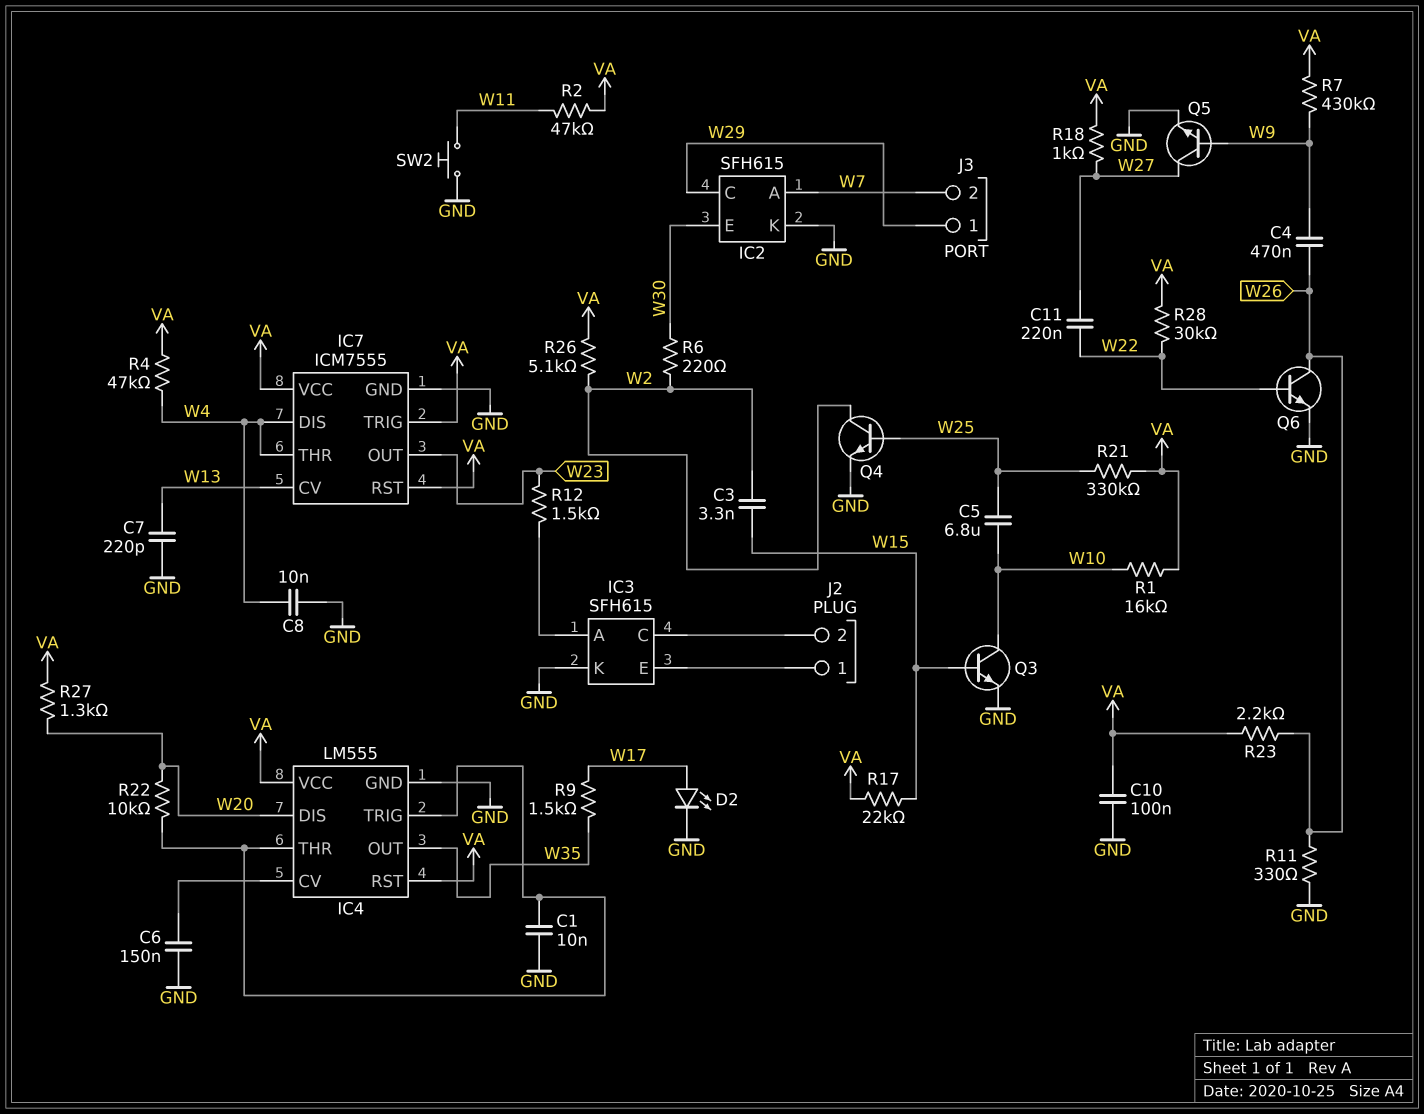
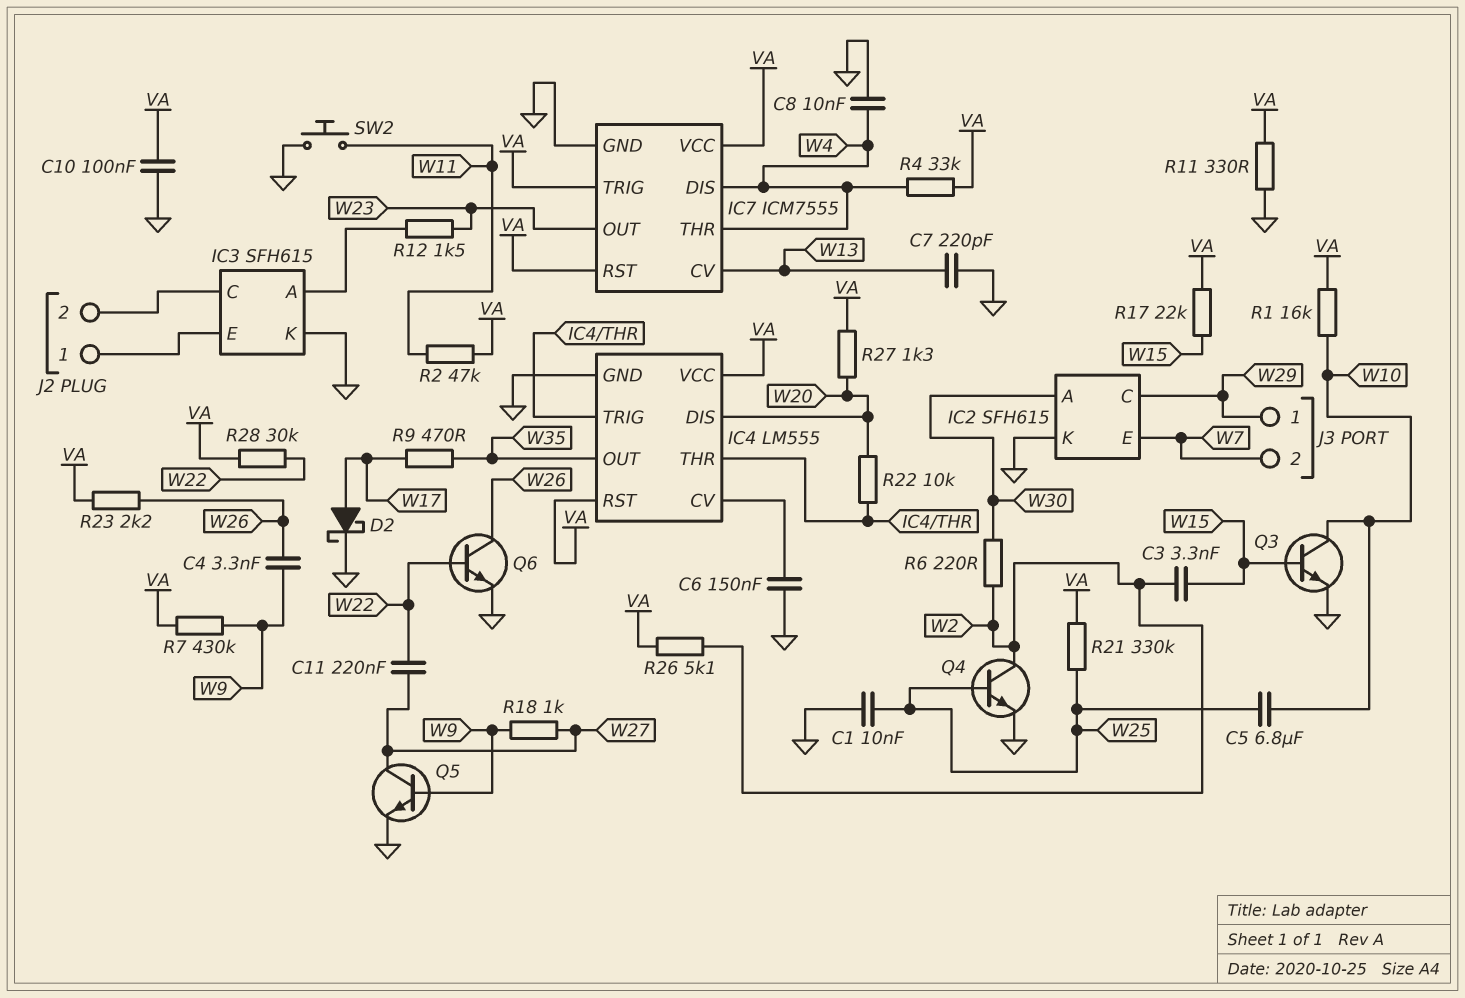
C1: 10nF (GND, IC4/THR) -> 10nF (GND, W25)
C4: 470nF (W9, W26) -> 3.3nF (W9, W26)
D2: LED (A W17, K GND) -> schottky (A W17, K GND)
IC2 pin A: W7 -> W30
IC2 pin E: W30 -> W7
R4: 47k (VA, W4) -> 33k (VA, W4)
R9: 1.5k (W17, W35) -> 470 (W17, W35)
R11: 330 (GND, W26) -> 330 (GND, VA)
R18: 1k (VA, W27) -> 1k (W9, W27)

